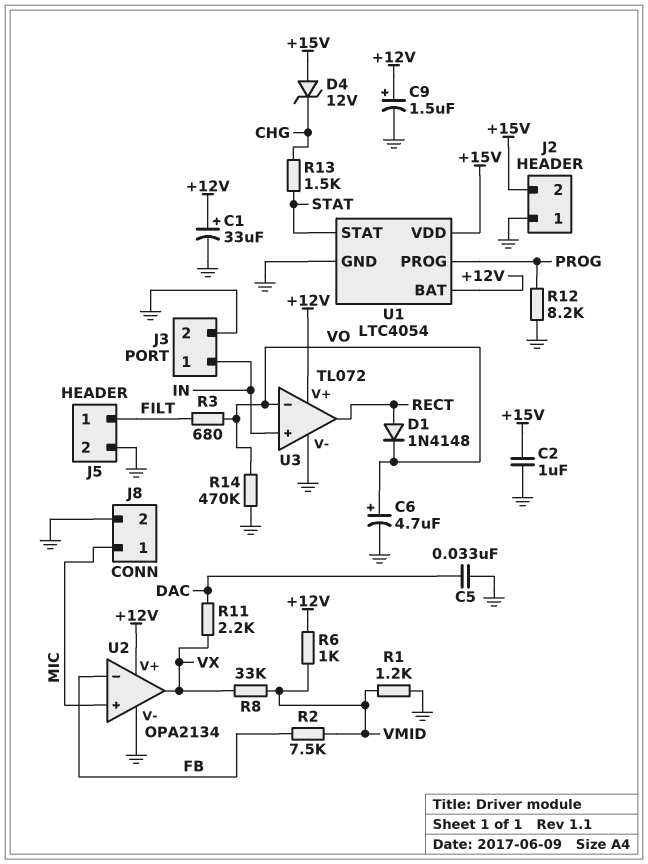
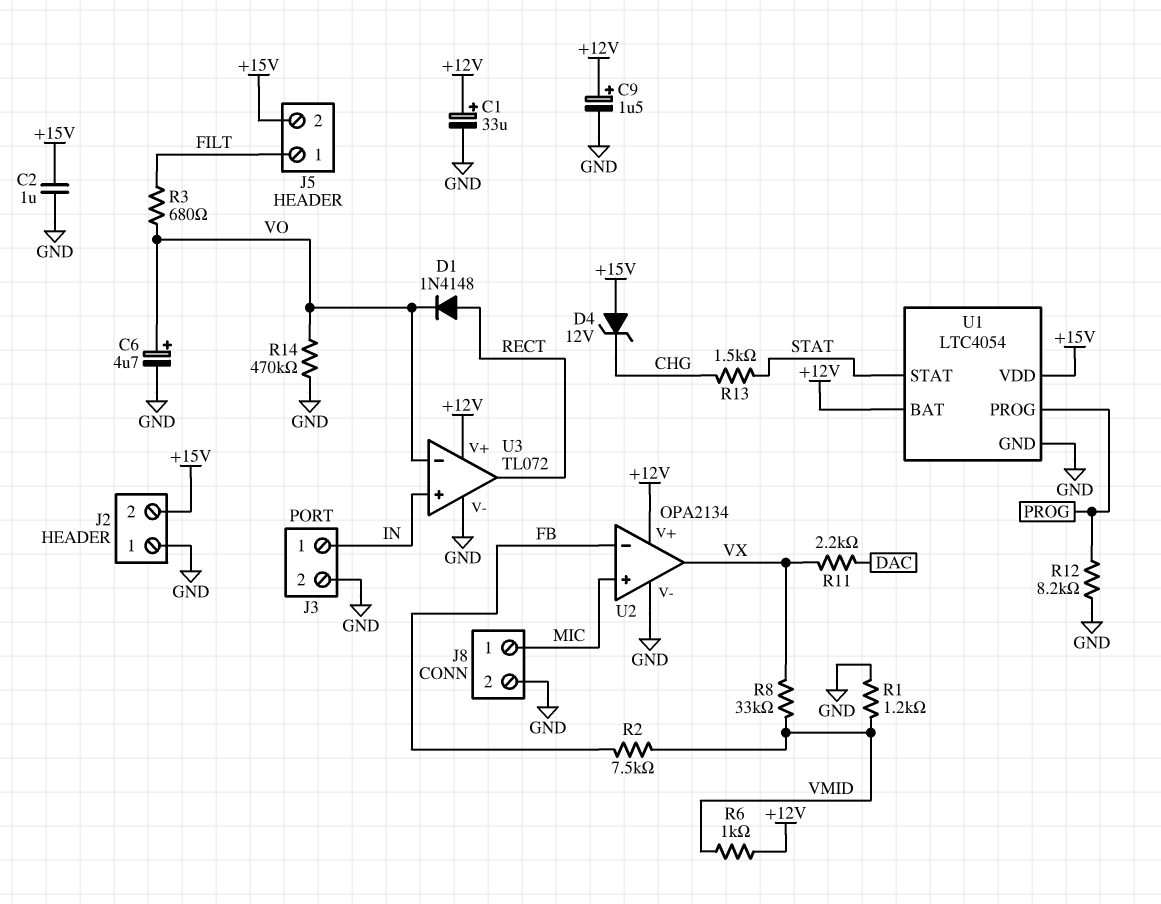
C5: 33nF (DAC, GND) -> none
J5 pin 2: GND -> +15V

